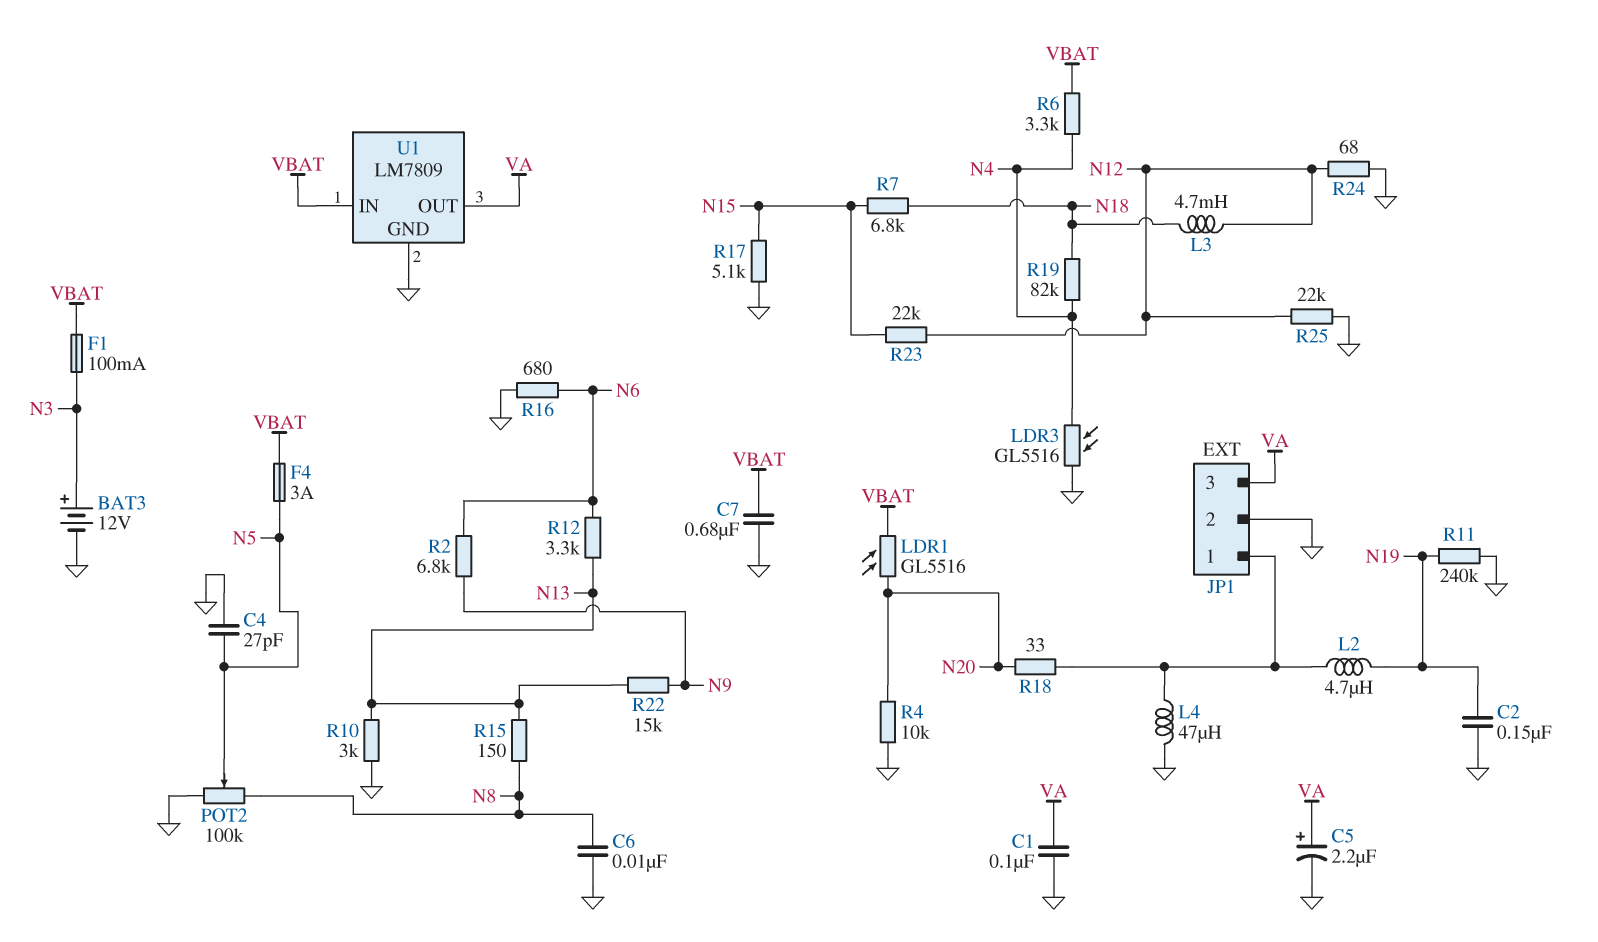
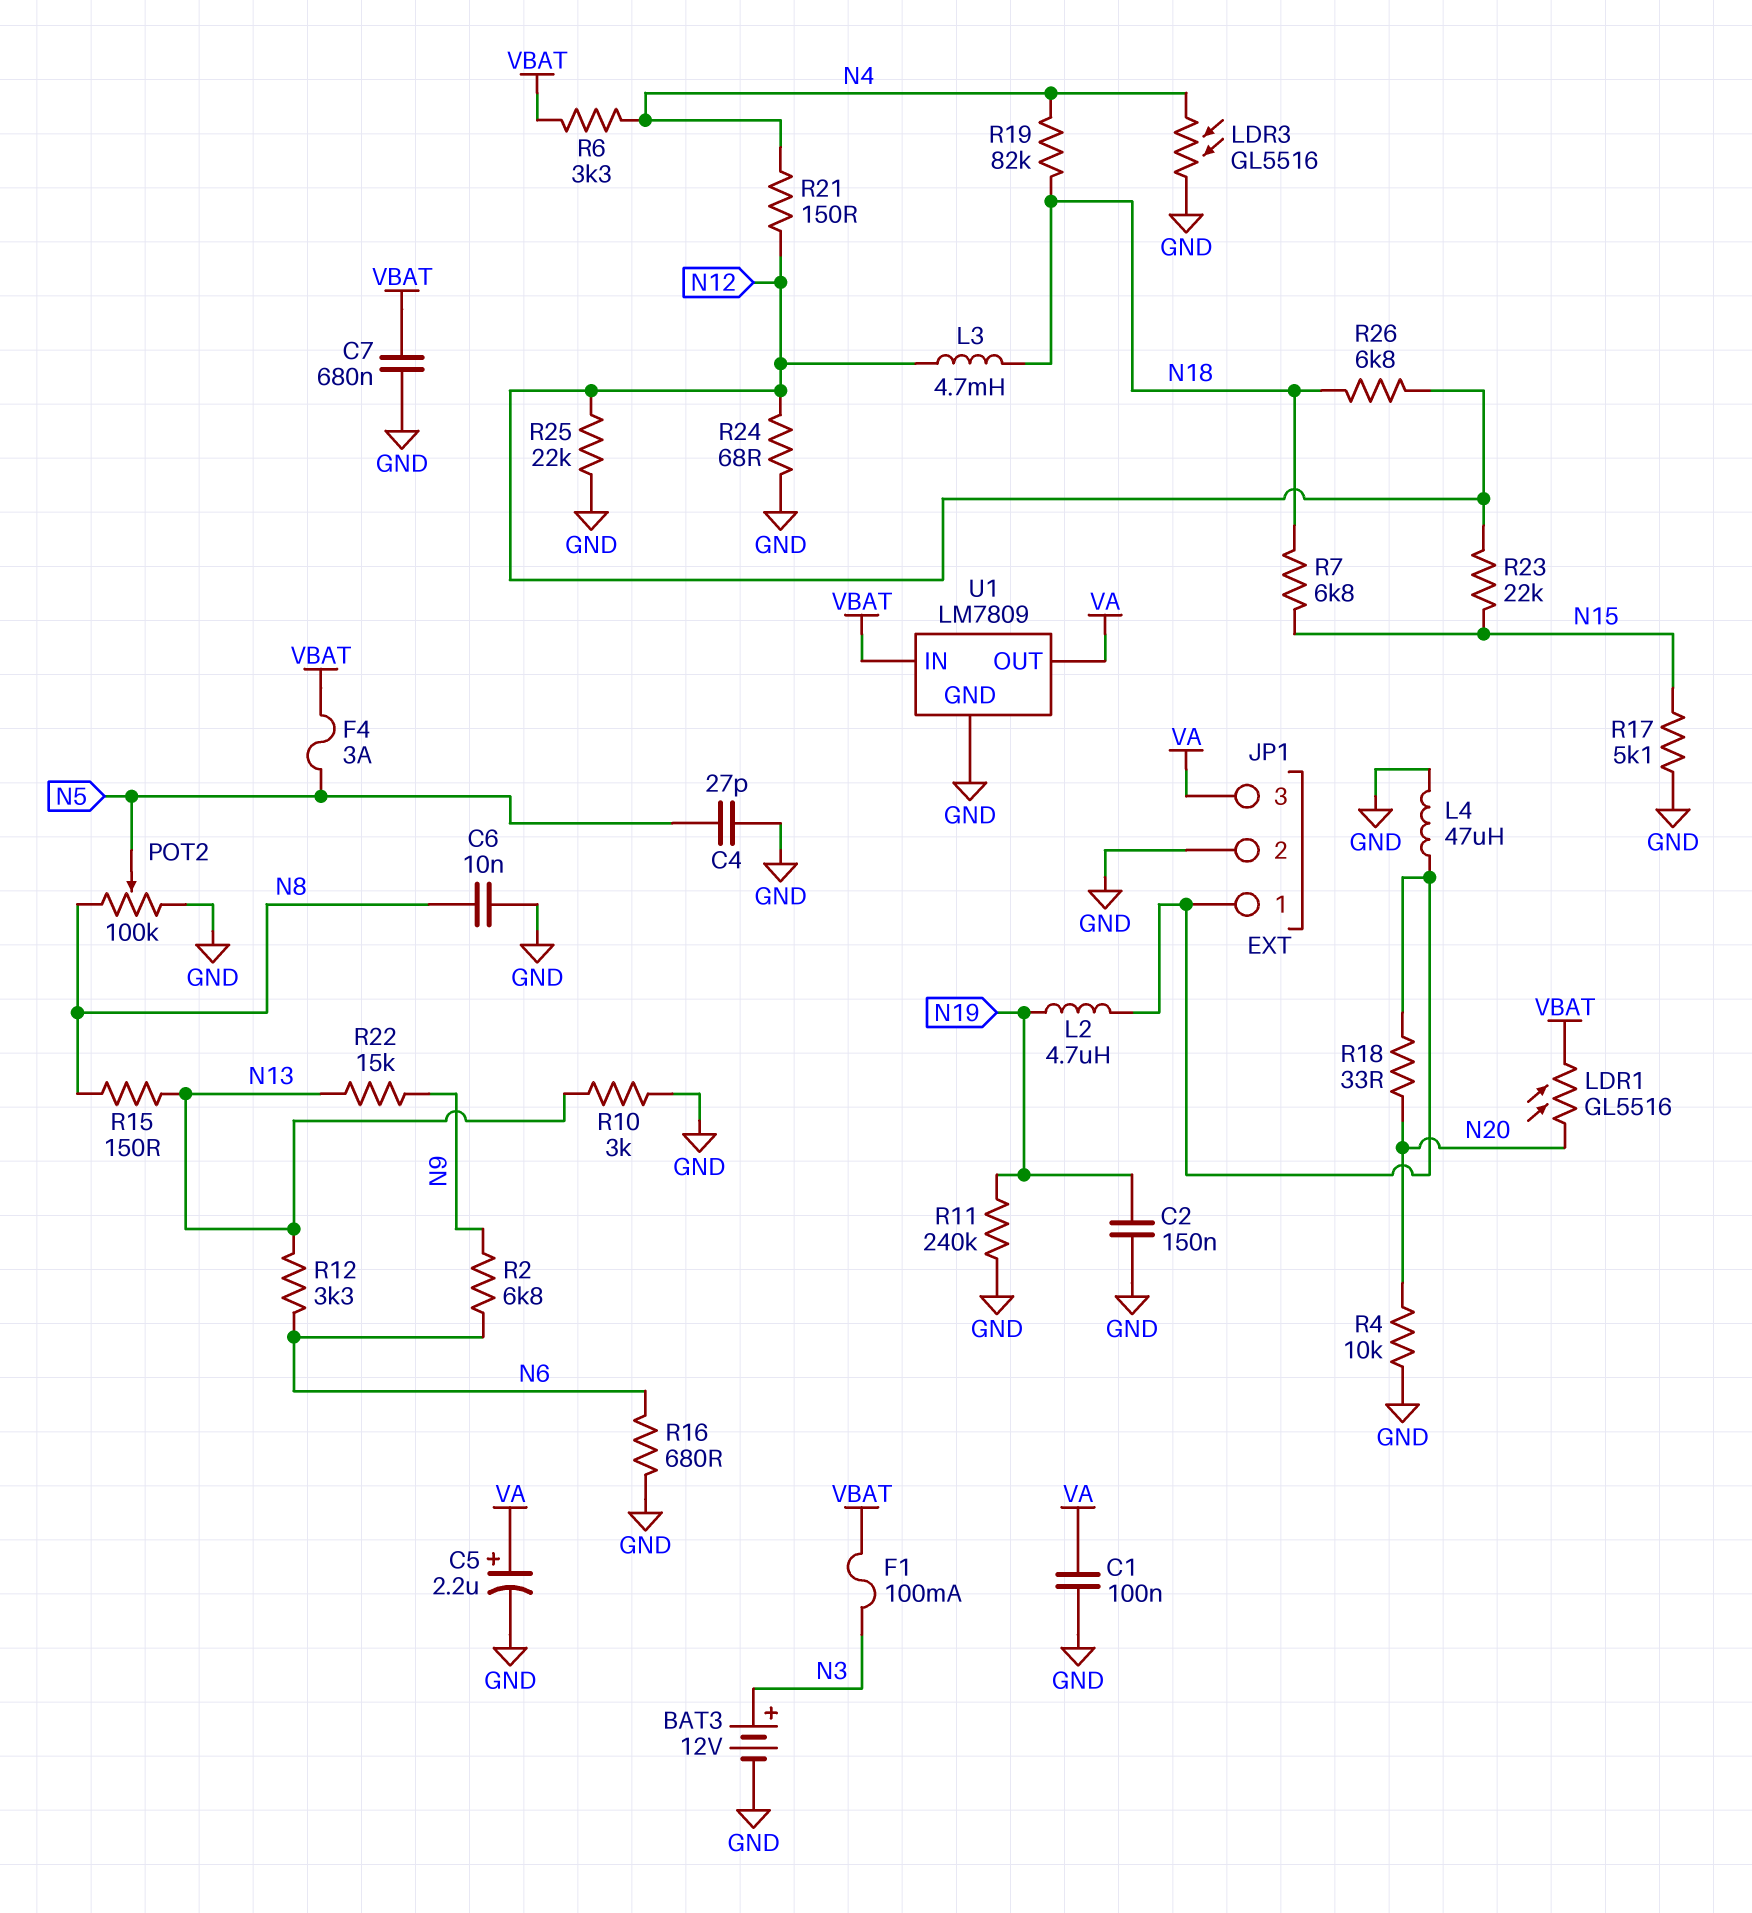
R21: none -> 150 (N4, N12)
R26: none -> 6.8k (N12, N18)

